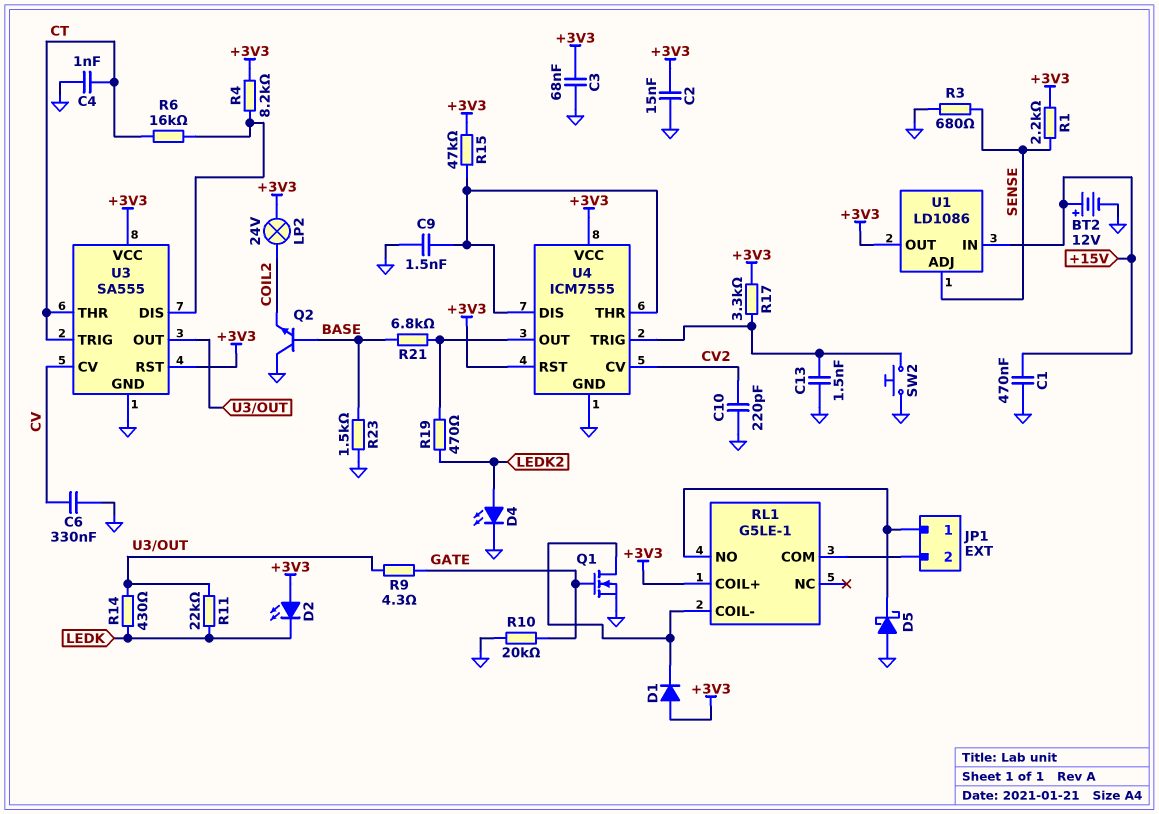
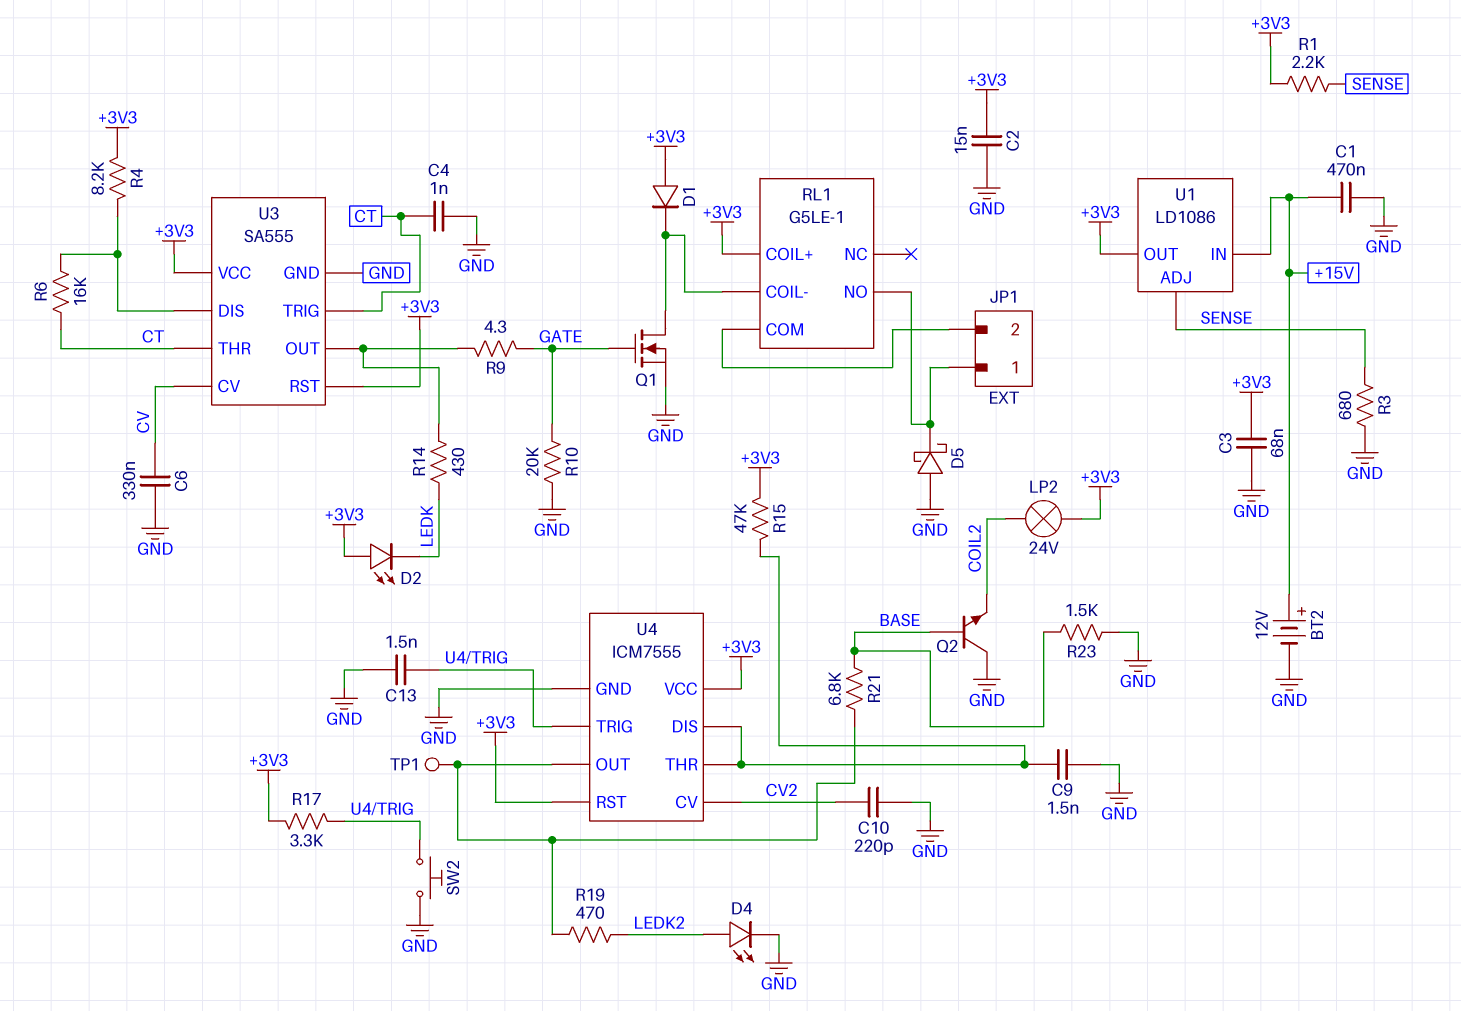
R11: 22k (LEDK, U3/OUT) -> none
TP1: none -> test point (U4/OUT)

